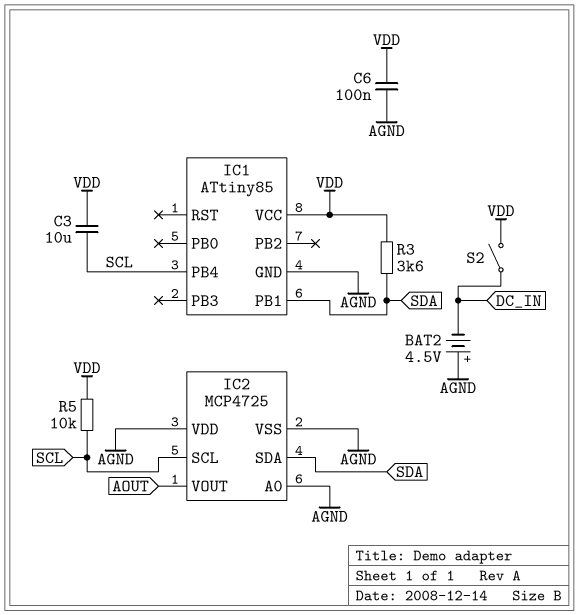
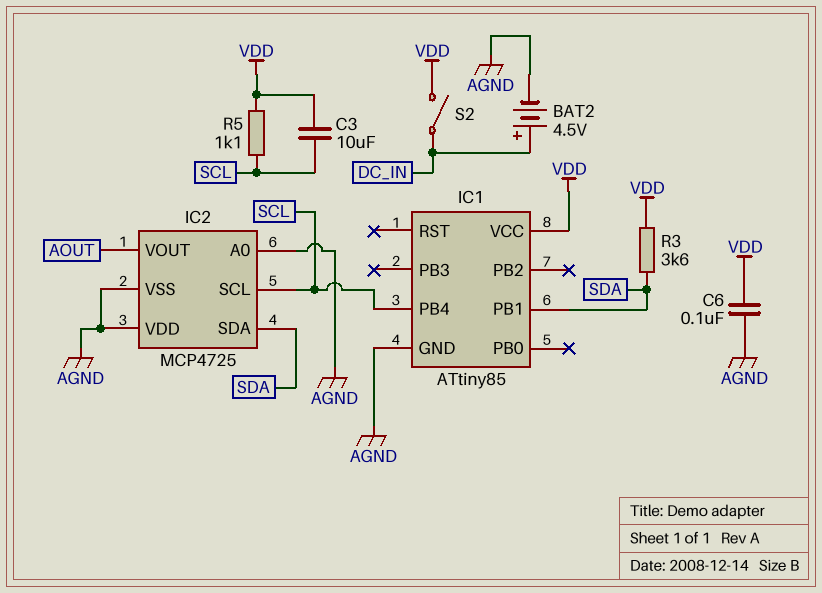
BAT2: 4.5V (plus AGND, minus DC_IN) -> 4.5V (plus DC_IN, minus AGND)
R5: 10k (SCL, VDD) -> 1.1k (SCL, VDD)

